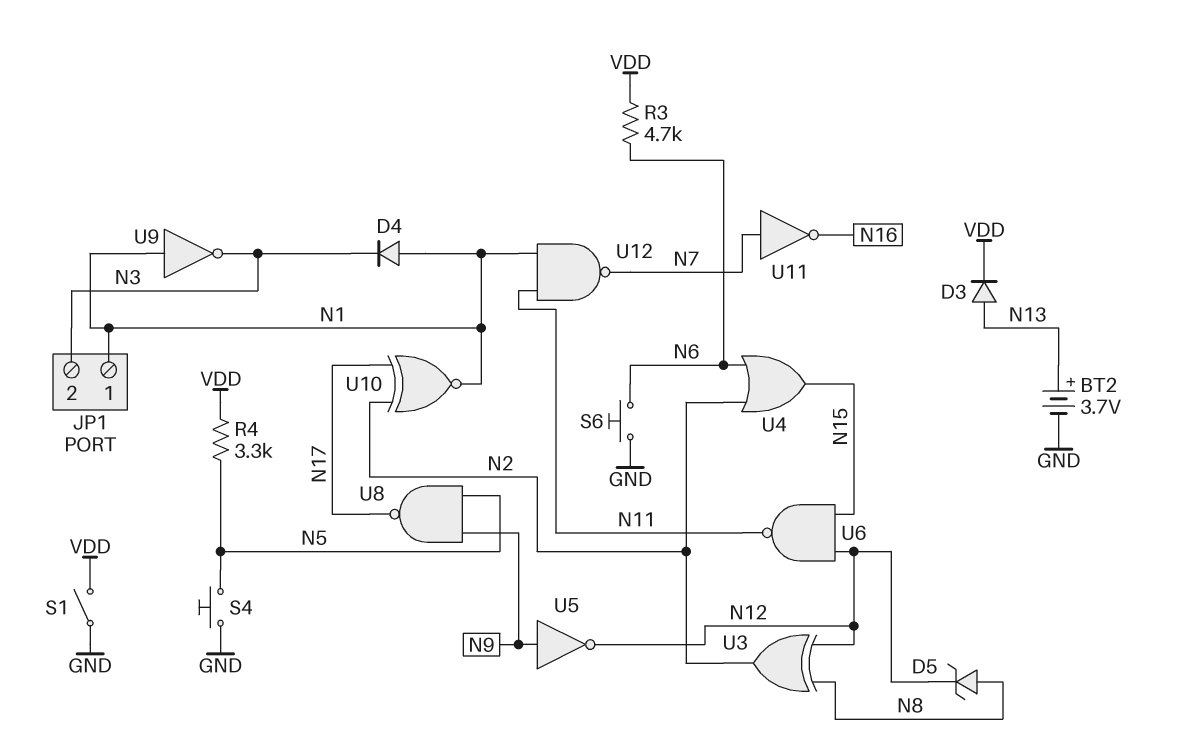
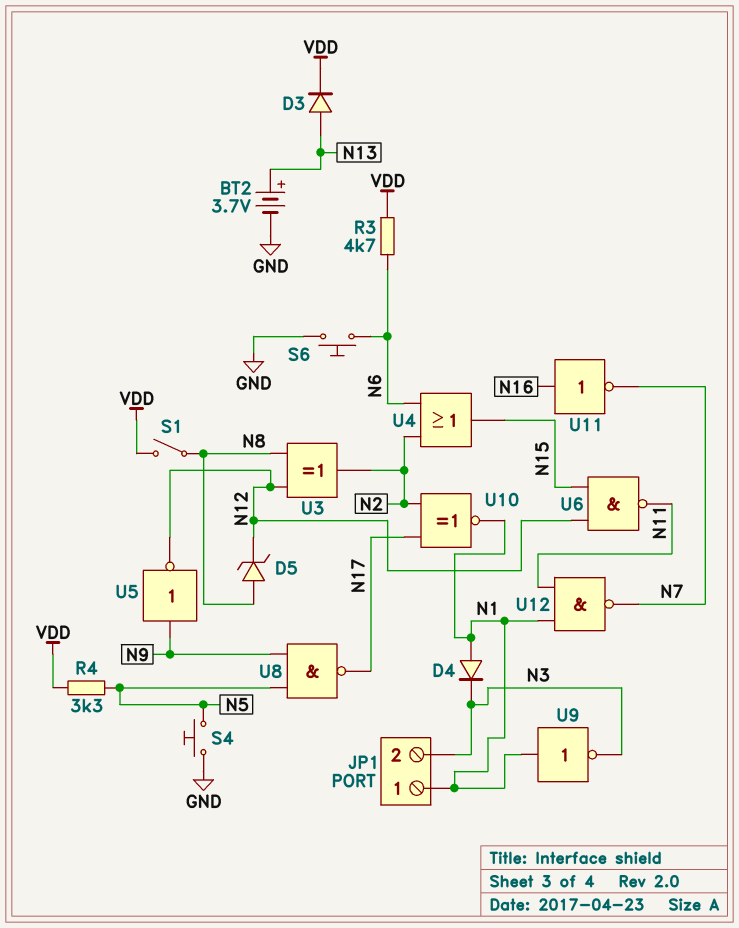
S1: switch (GND, VDD) -> switch (N8, VDD)
U11: NOT (in N7, out N16) -> NOT (in N16, out N7)

